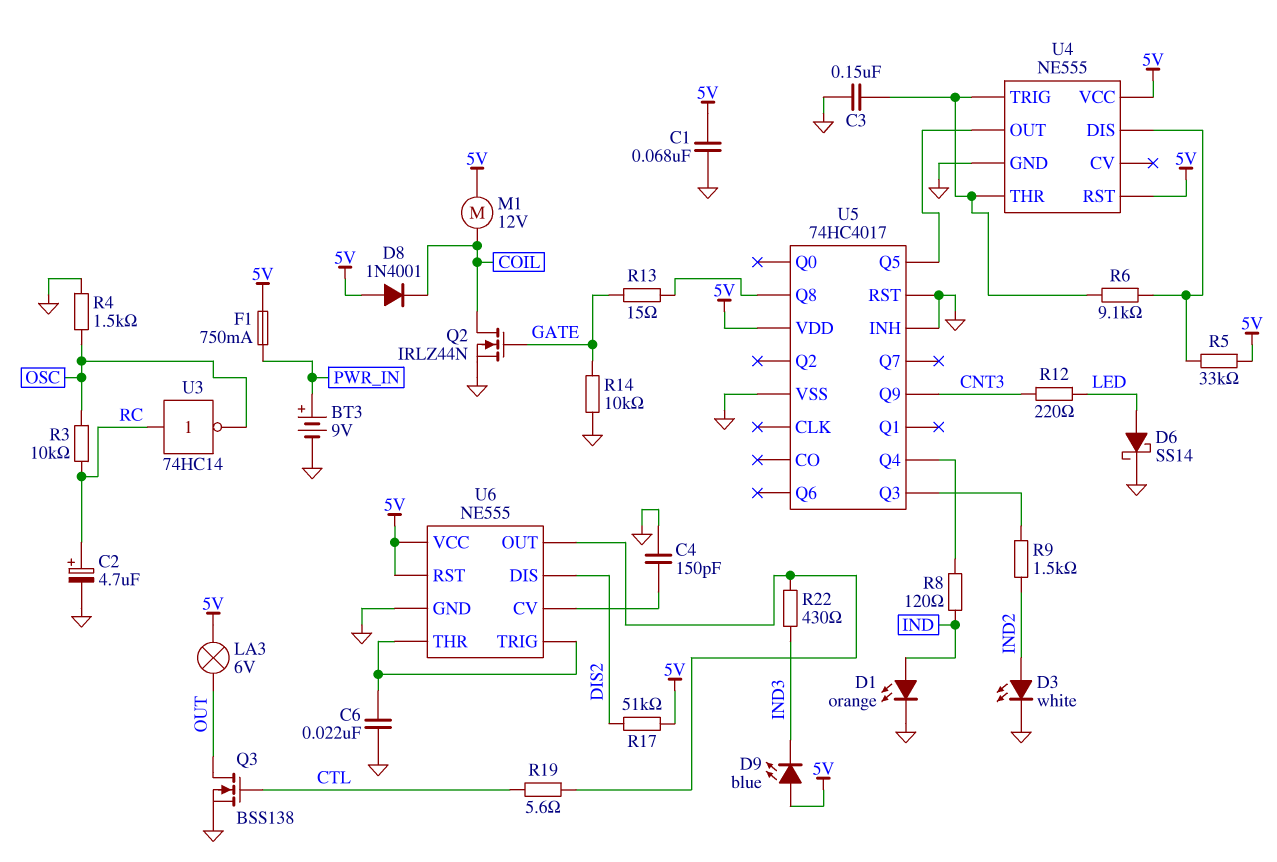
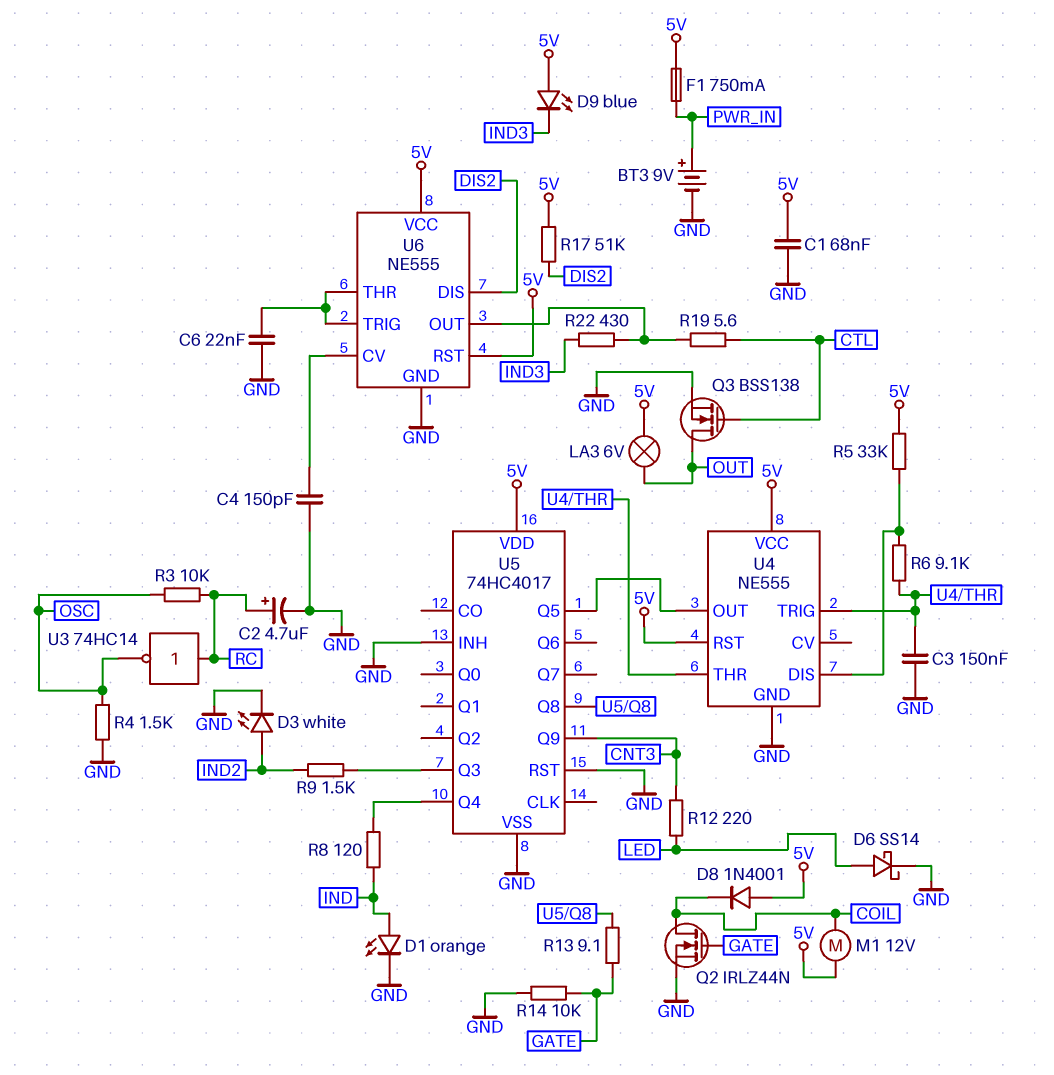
R13: 15 (GATE, U5/Q8) -> 9.1 (GATE, U5/Q8)

